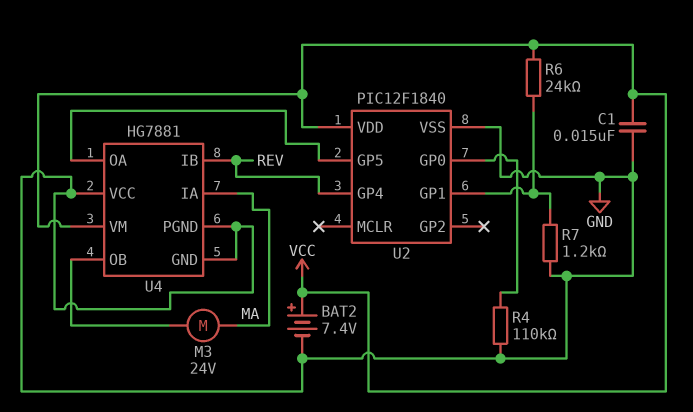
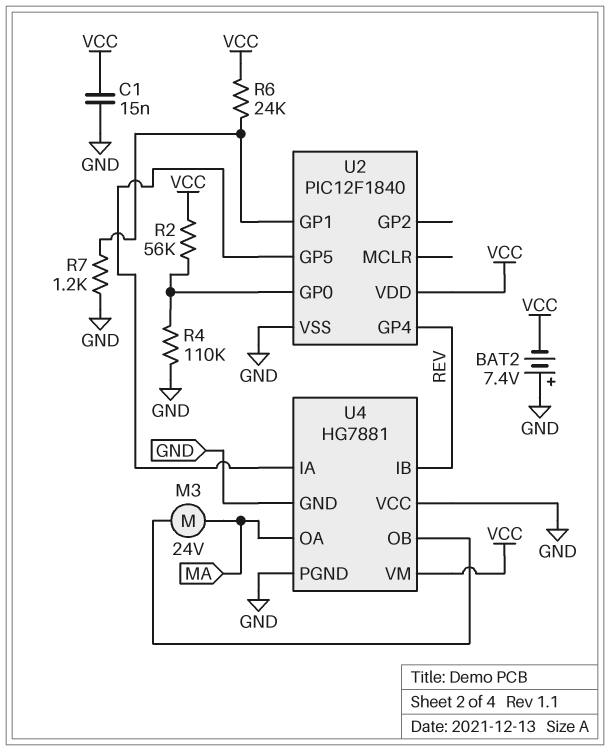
BAT2: 7.4V (plus VCC, minus GND) -> 7.4V (plus GND, minus VCC)
R2: none -> 56k (U2/GP0, VCC)
U4 pin IA: MA -> U2/GP5
U4 pin OA: U2/GP5 -> MA

